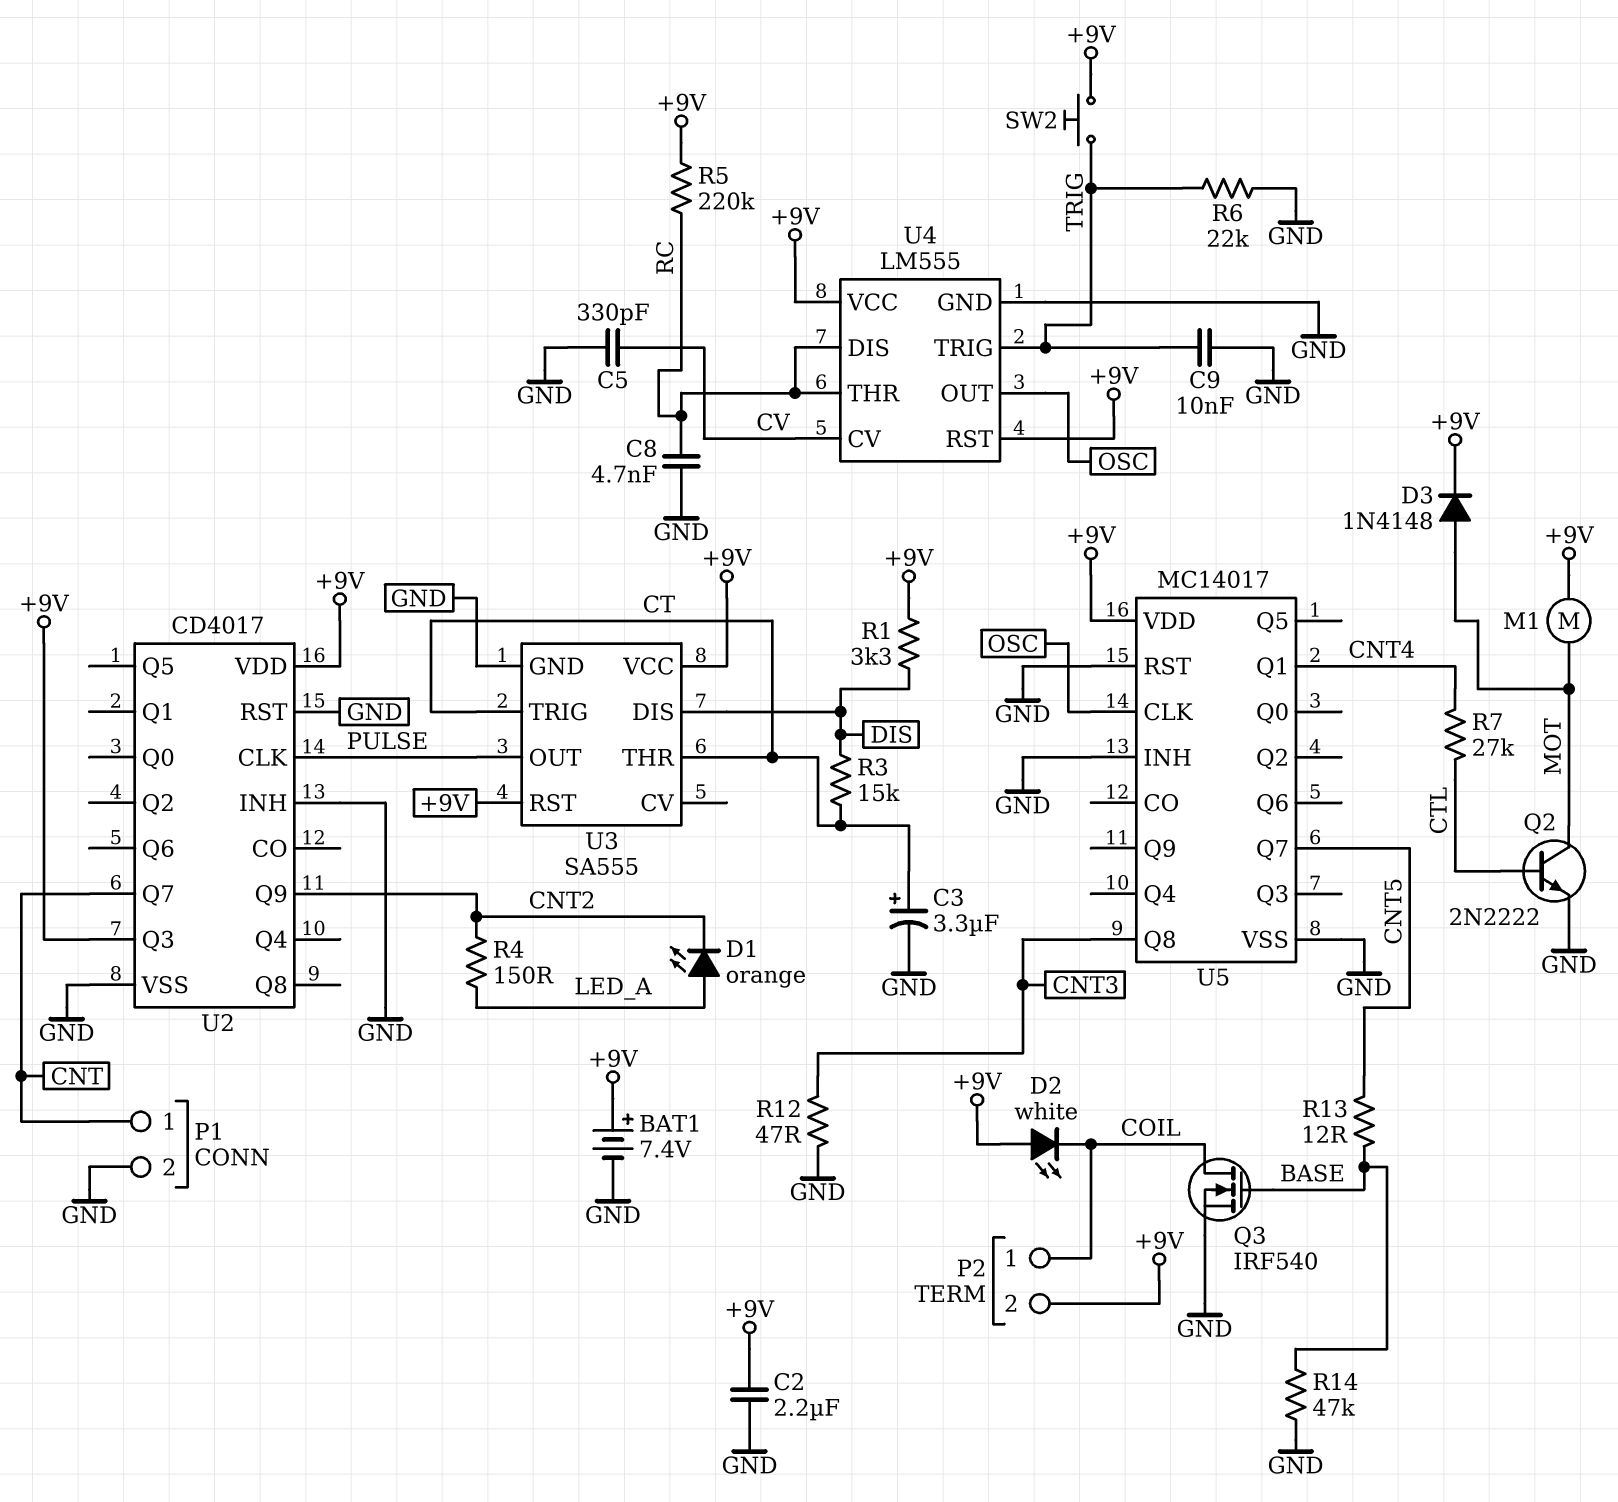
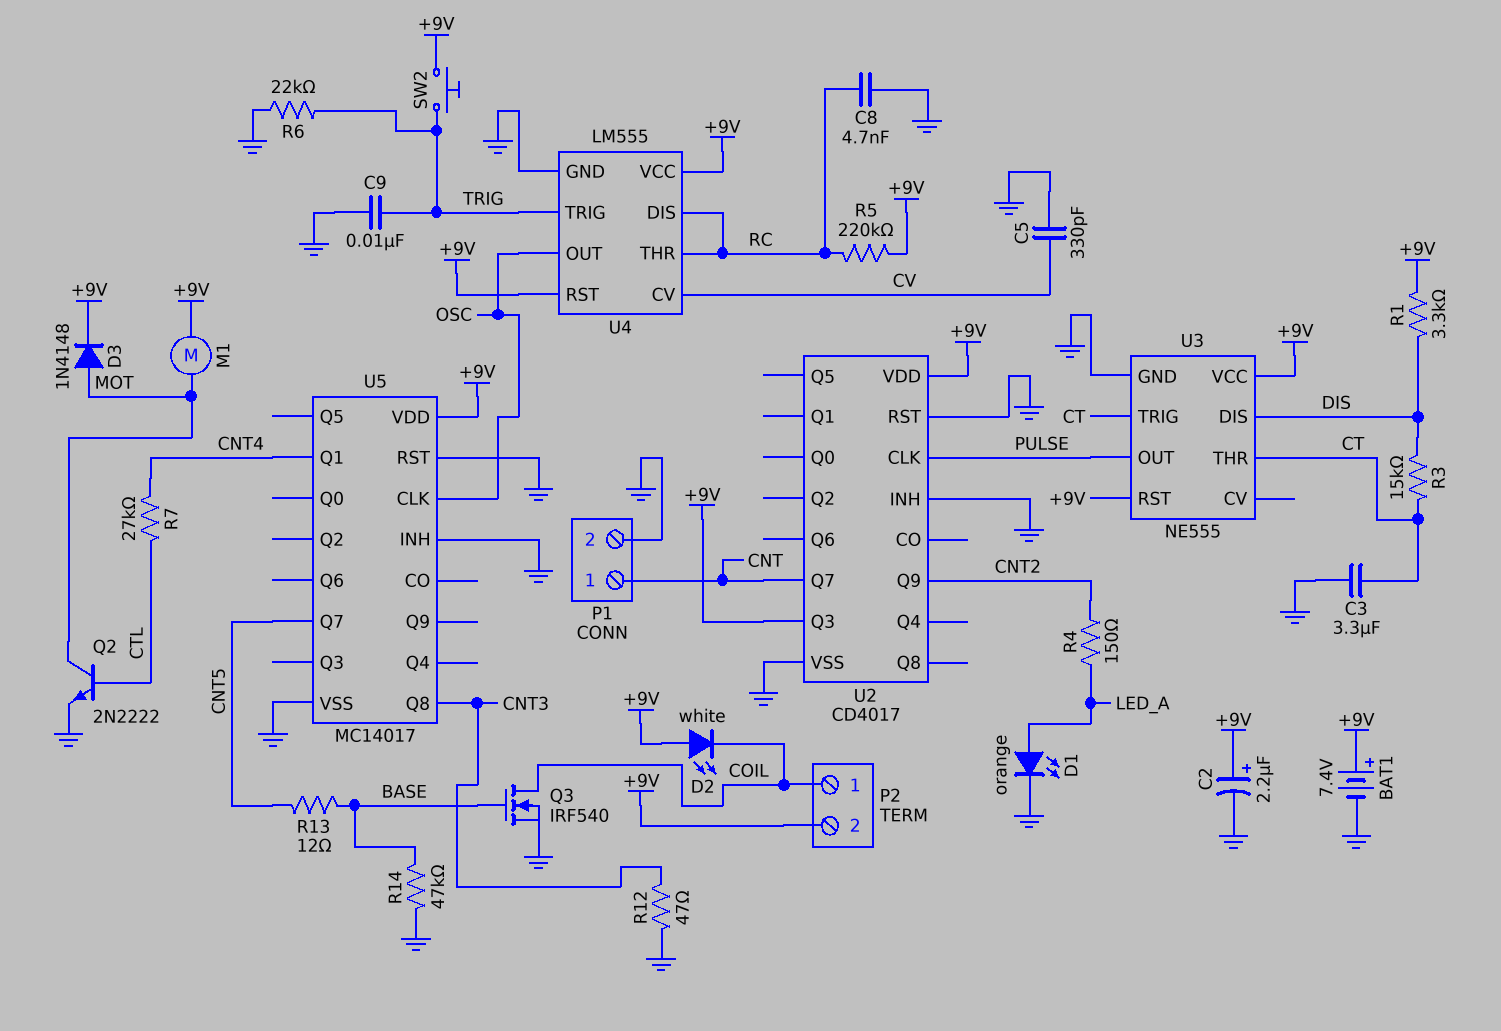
C2: 2.2uF (+9V, GND) -> 2.2uF (plus +9V, minus GND)
C3: 3.3uF (plus CT, minus GND) -> 3.3uF (CT, GND)
D1: LED orange (A LED_A, K CNT2) -> LED orange (A LED_A, K GND)
U3: SA555 -> NE555

